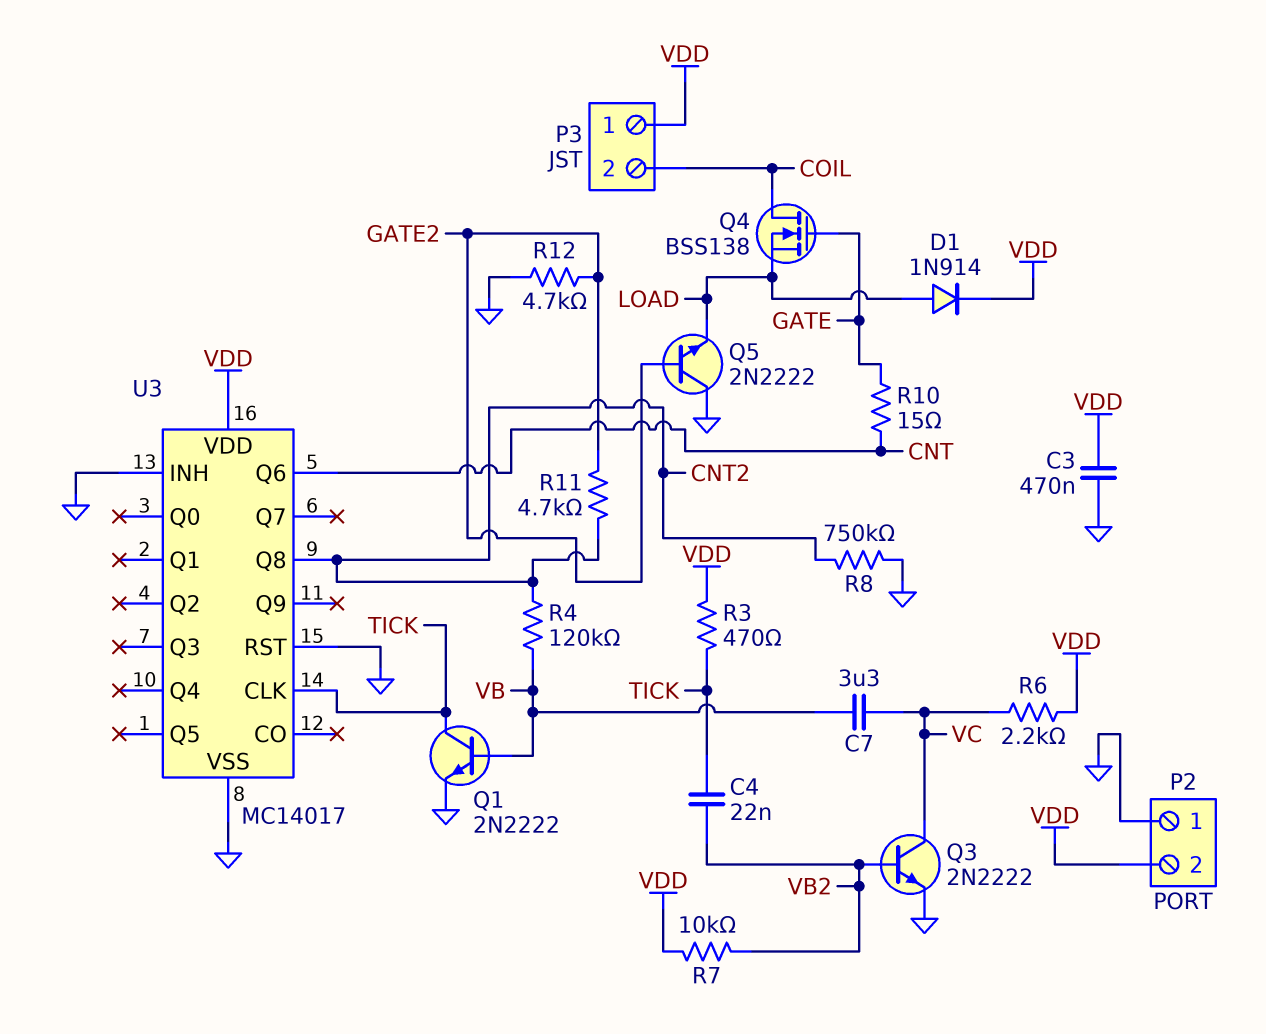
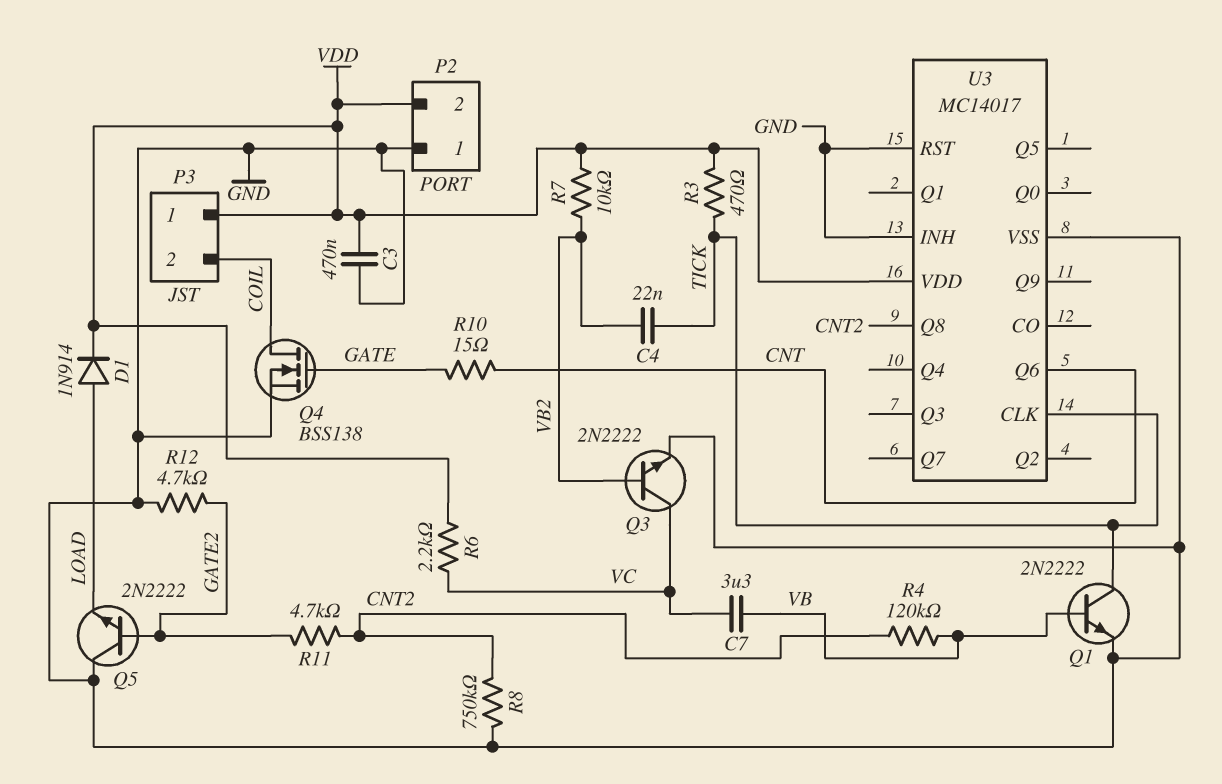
Q4: NMOS BSS138 (G GATE, D COIL, S LOAD) -> NMOS BSS138 (G GATE, D COIL, S GND)

